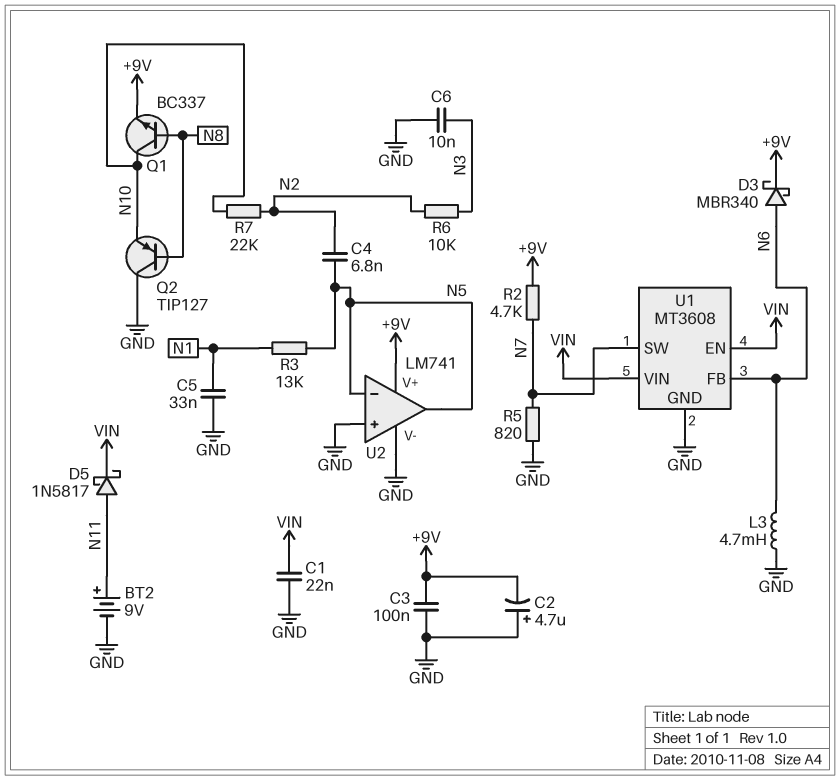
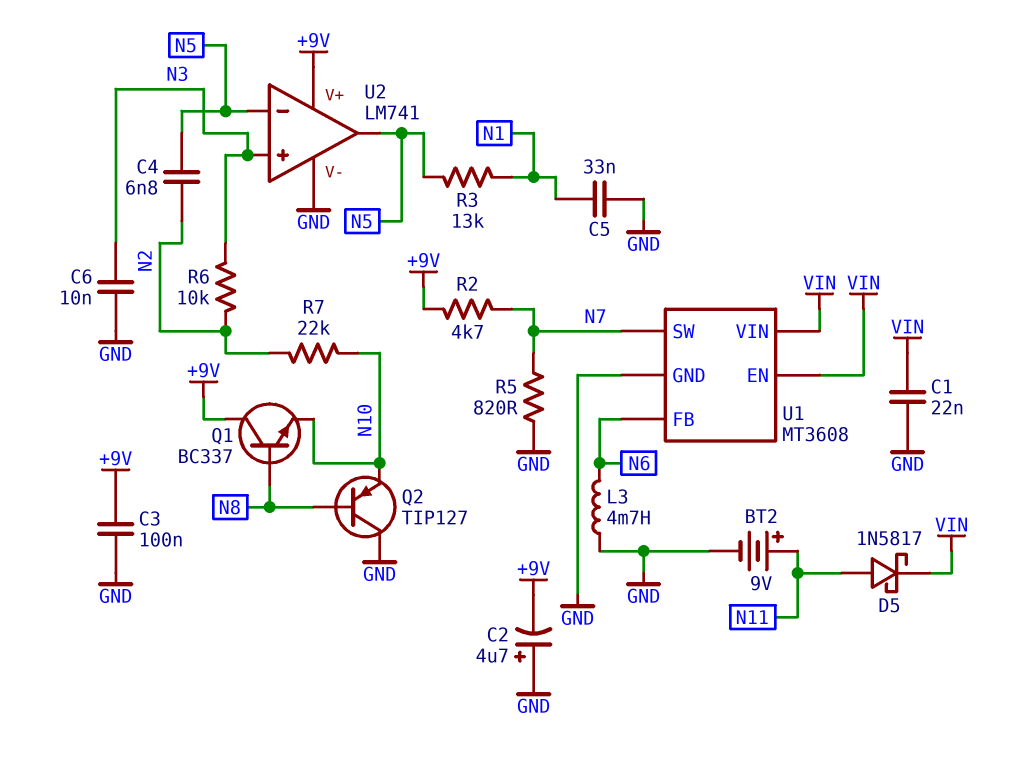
D3: schottky MBR340 (A N6, K +9V) -> none
Q1: NPN BC337 (B N8, C N10, E +9V) -> NPN BC337 (B N8, C +9V, E N10)
U2 pin in+: GND -> N3

